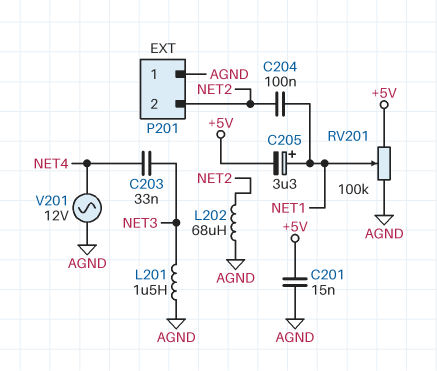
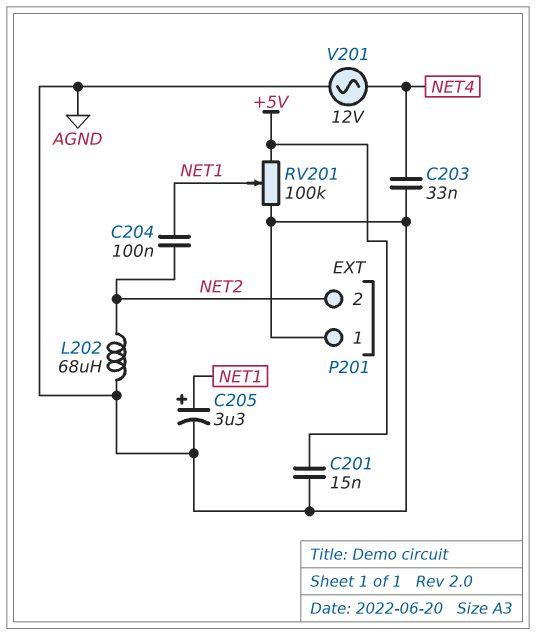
C203: 33nF (NET3, NET4) -> 33nF (AGND, NET4)
C205: 3.3uF (plus NET1, minus +5V) -> 3.3uF (plus NET1, minus AGND)
L201: 1.5uH (AGND, NET3) -> none

